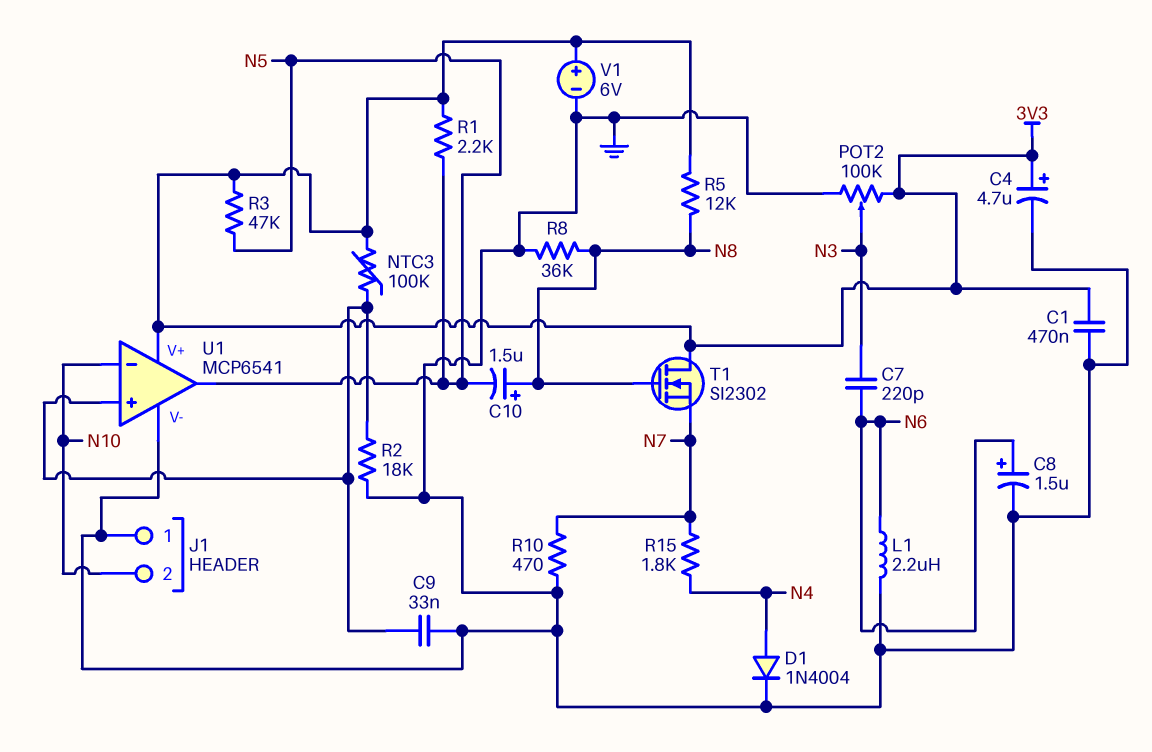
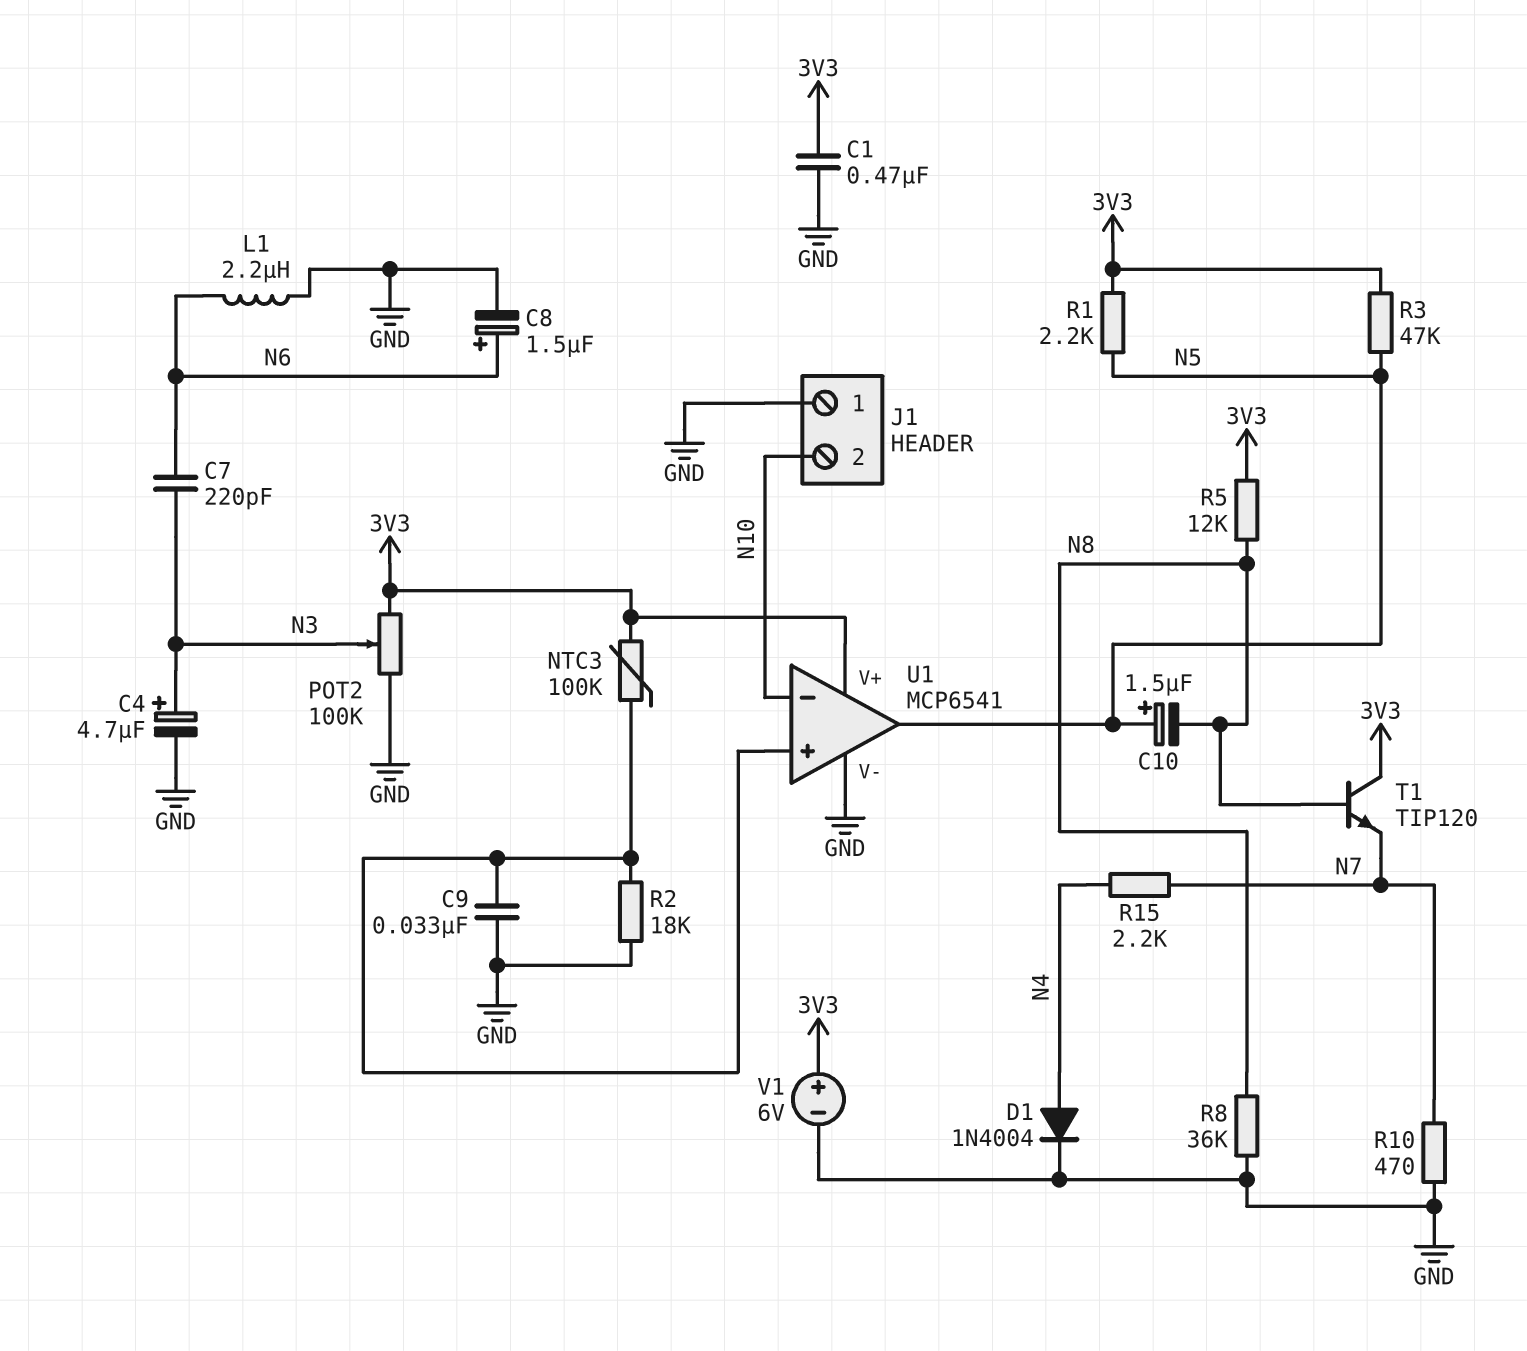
C4: 4.7uF (plus 3V3, minus GND) -> 4.7uF (plus N3, minus GND)
C10: 1.5uF (plus N8, minus N5) -> 1.5uF (plus N5, minus N8)
R15: 1.8k (N4, N7) -> 2.2k (N4, N7)
T1: NMOS SI2302 (G N8, D 3V3, S N7) -> NPN TIP120 (B N8, C 3V3, E N7)

